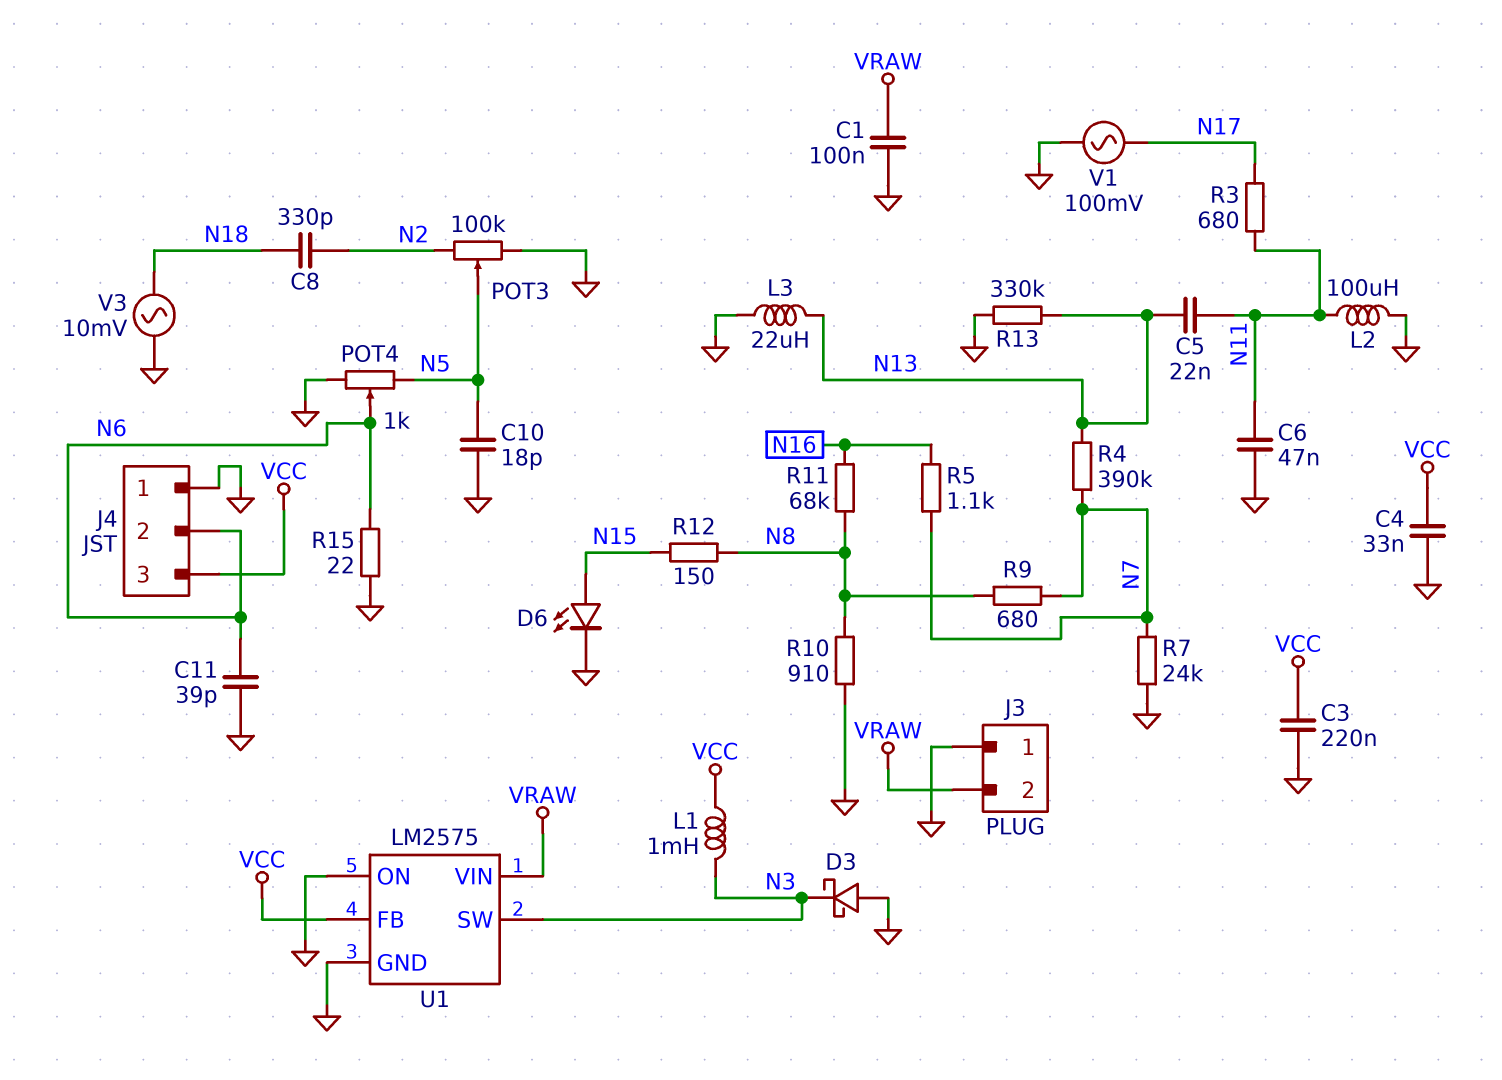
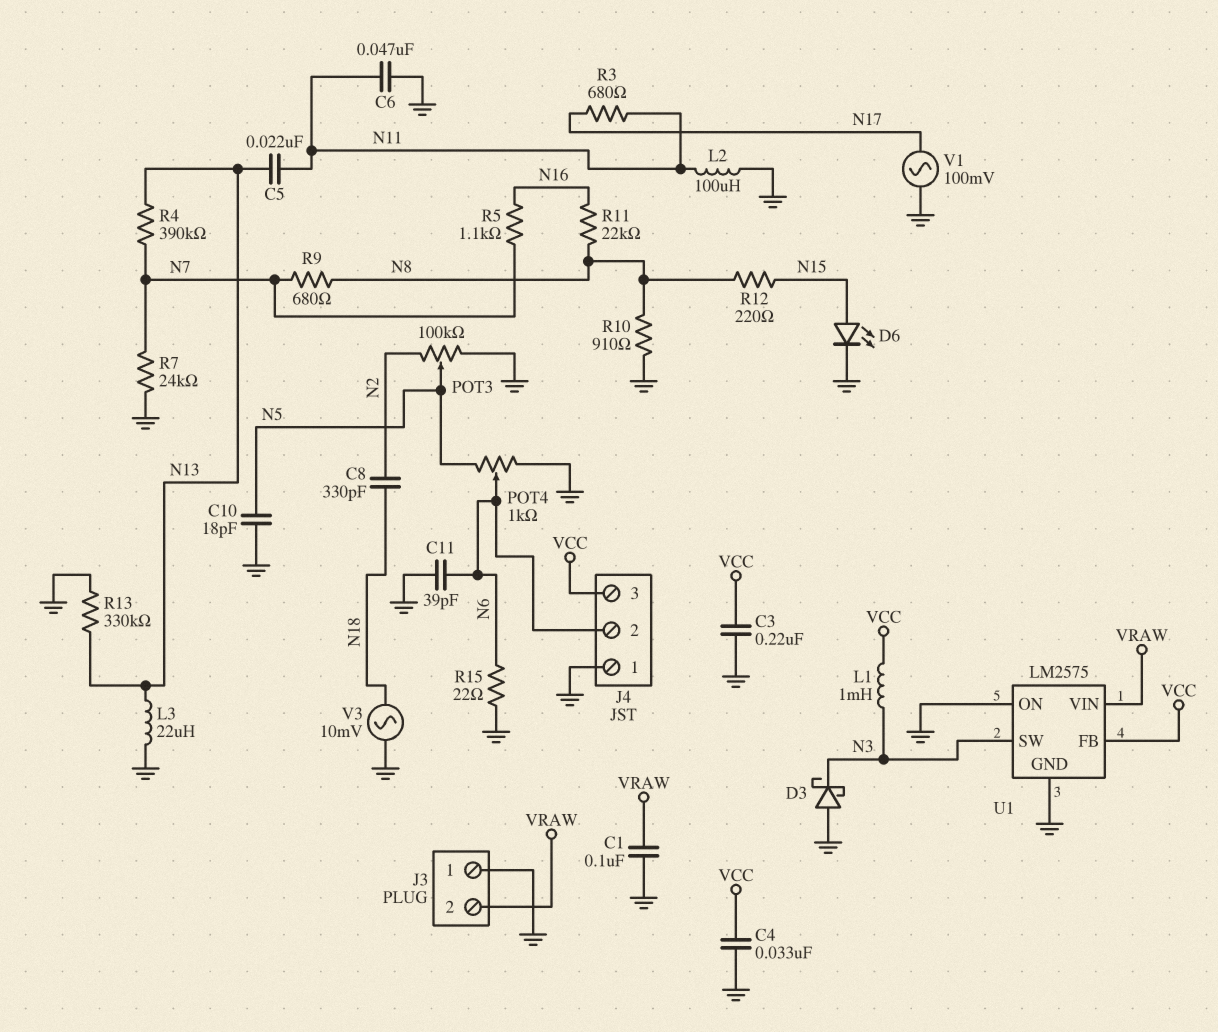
R11: 68k (N8, N16) -> 22k (N8, N16)
R12: 150 (N8, N15) -> 220 (N8, N15)

